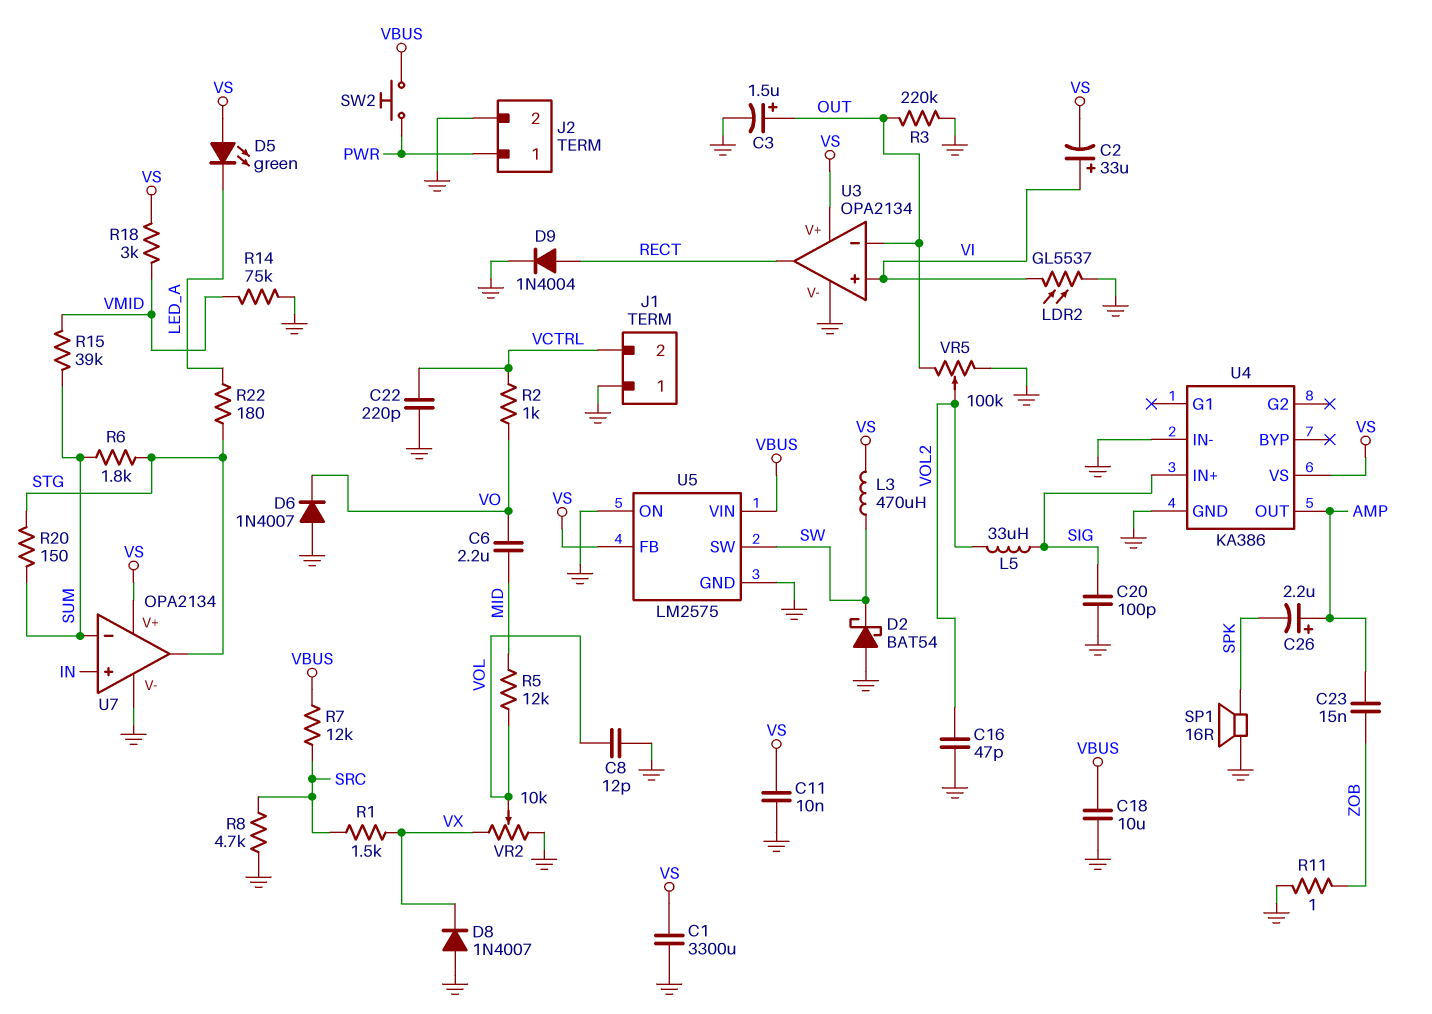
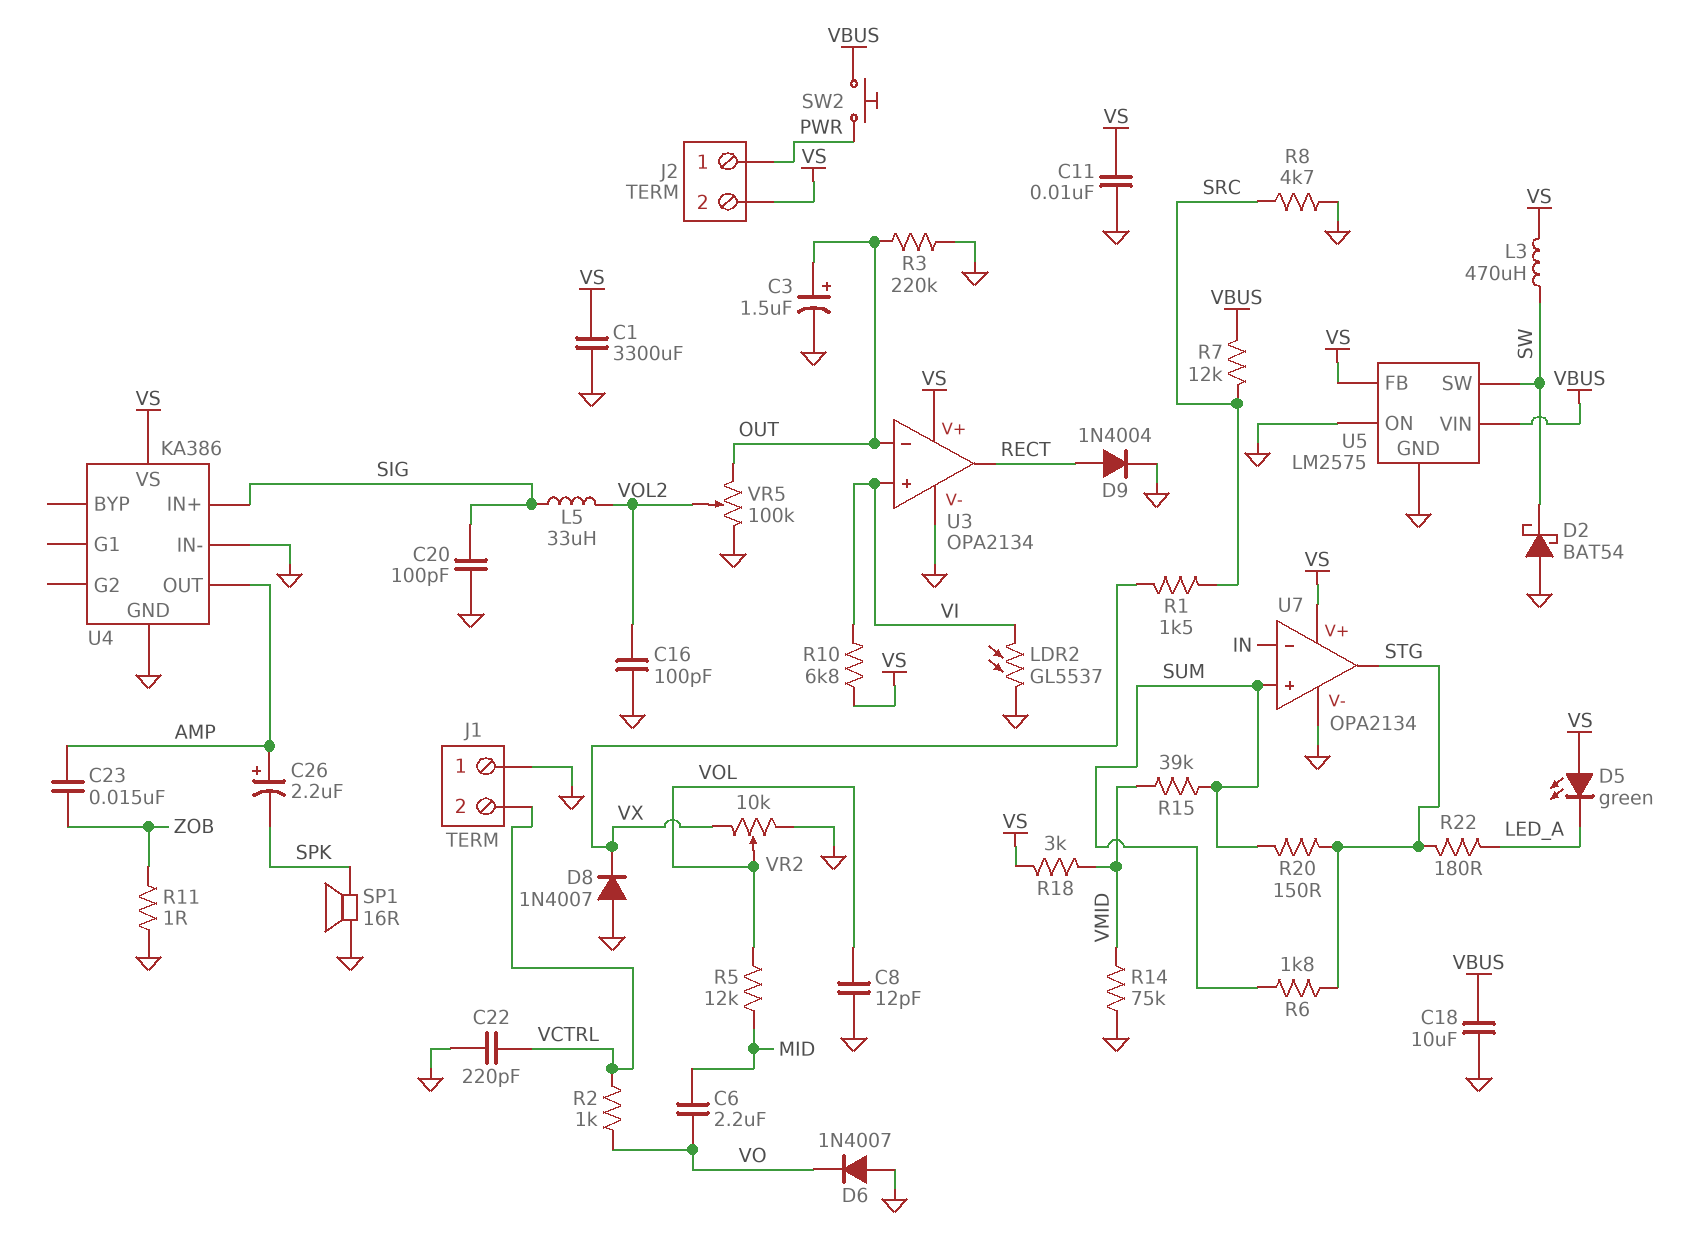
C2: 33uF (plus VI, minus VS) -> none
C16: 47pF (GND, VOL2) -> 100pF (GND, VOL2)
J2 pin 2: GND -> VS
R10: none -> 6.8k (VI, VS)
U7 pin in+: IN -> SUM
U7 pin in-: SUM -> IN

